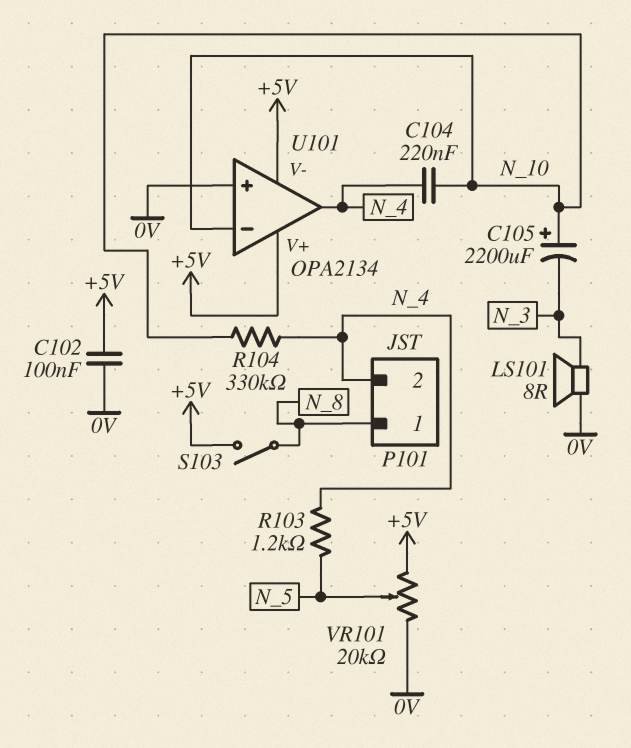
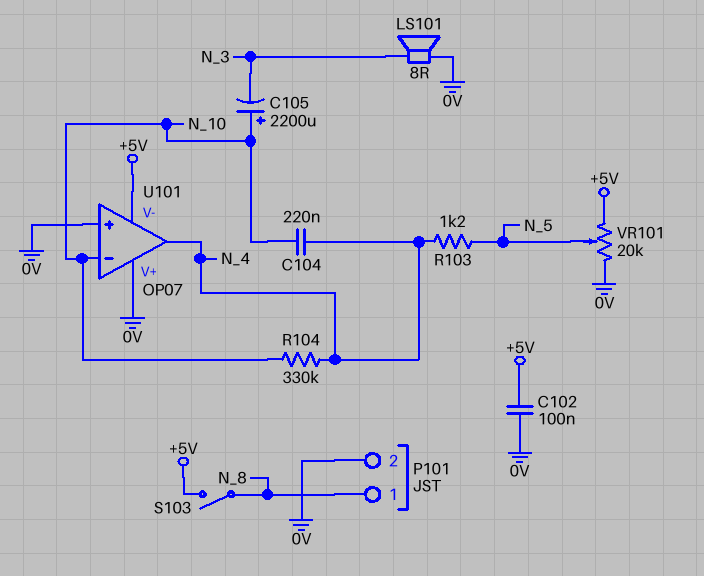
P101 pin 2: N_4 -> 0V
U101: OPA2134 -> OP07
U101 pin V+: +5V -> 0V

